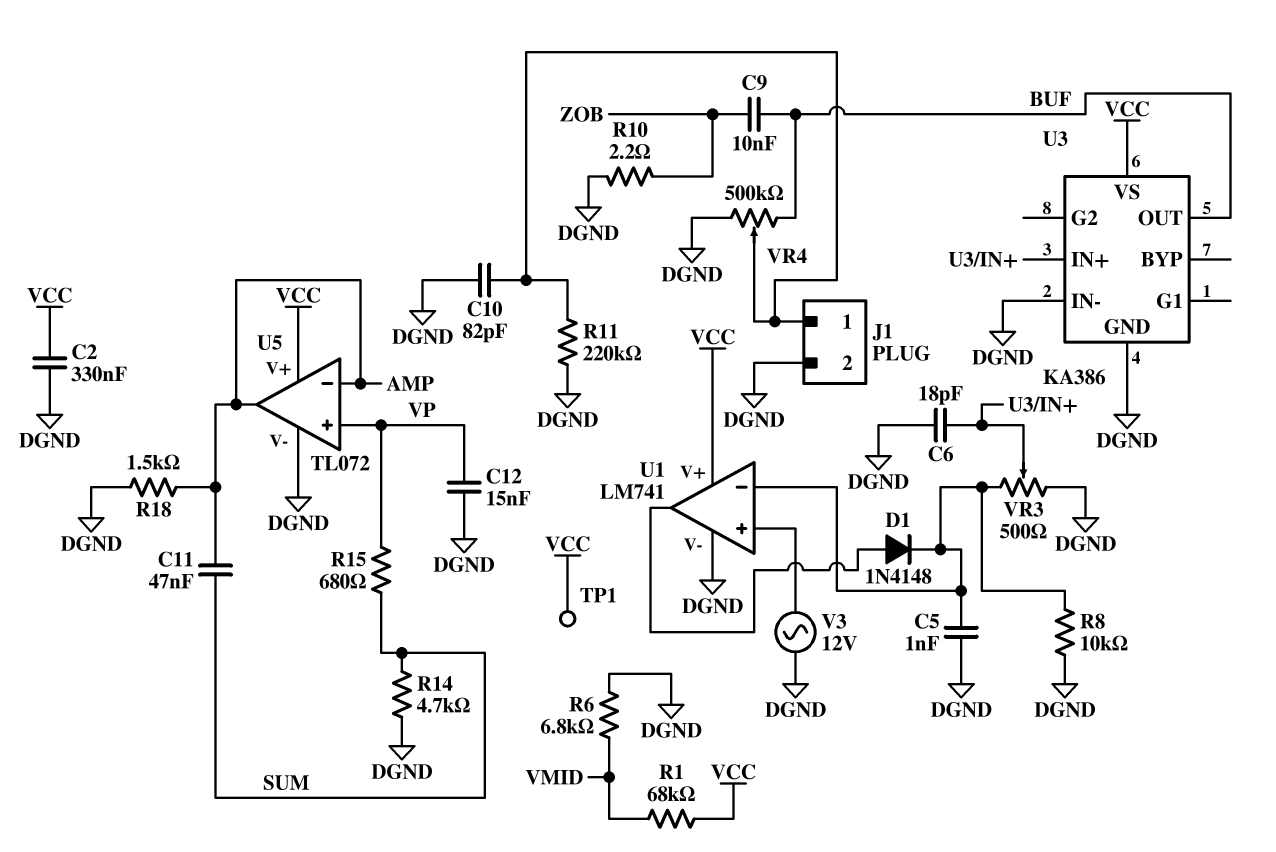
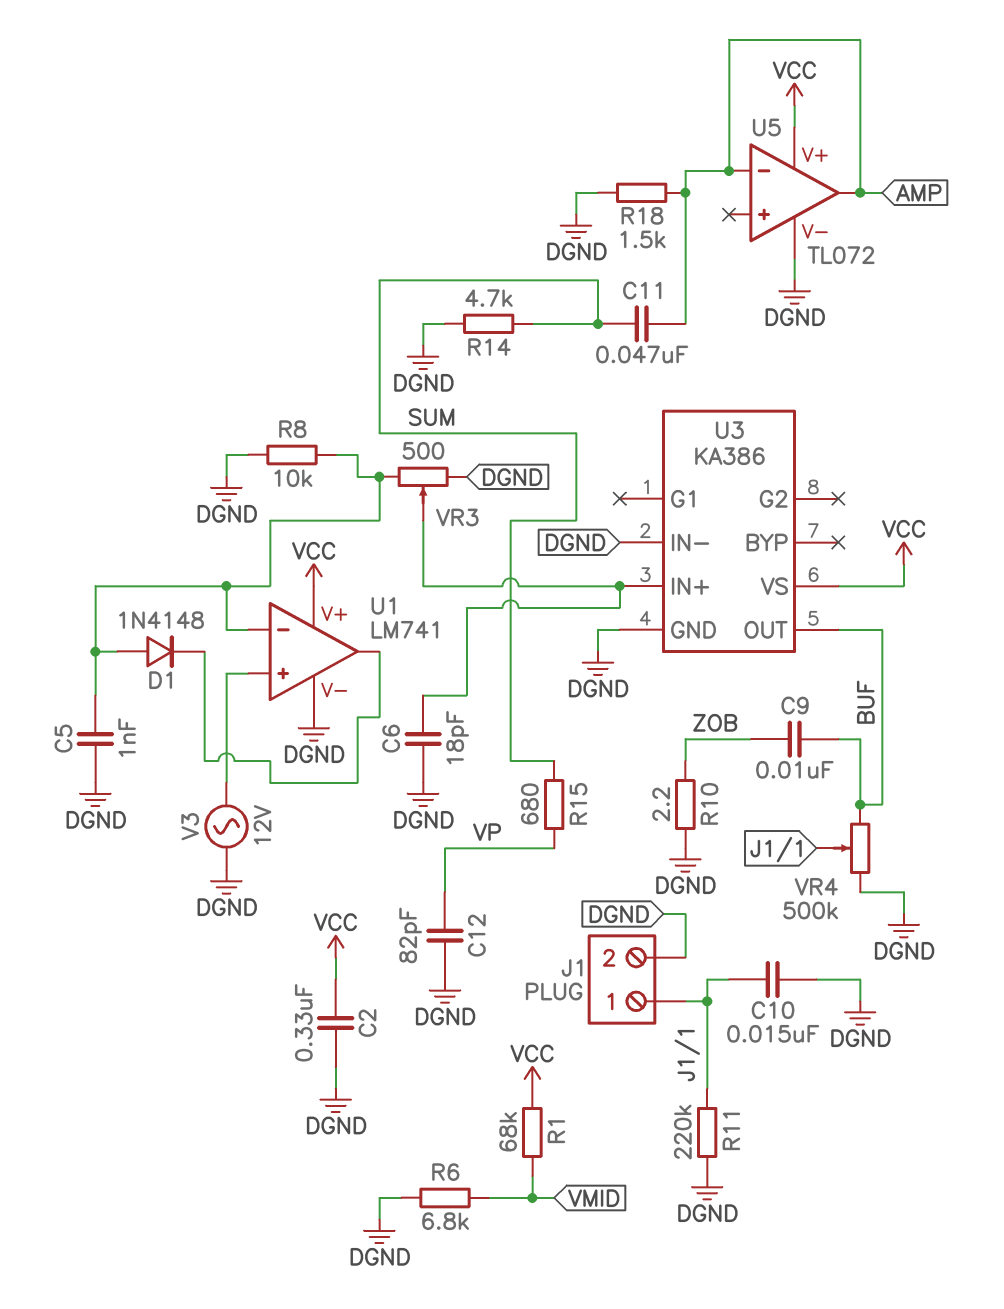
C10: 82pF (DGND, J1/1) -> 15nF (DGND, J1/1)
C12: 15nF (DGND, VP) -> 82pF (DGND, VP)
D1: diode 1N4148 (A U1/out, K U1/in-) -> diode 1N4148 (A U1/in-, K U1/out)
TP1: test point (VCC) -> none
U5 pin in+: VP -> none

